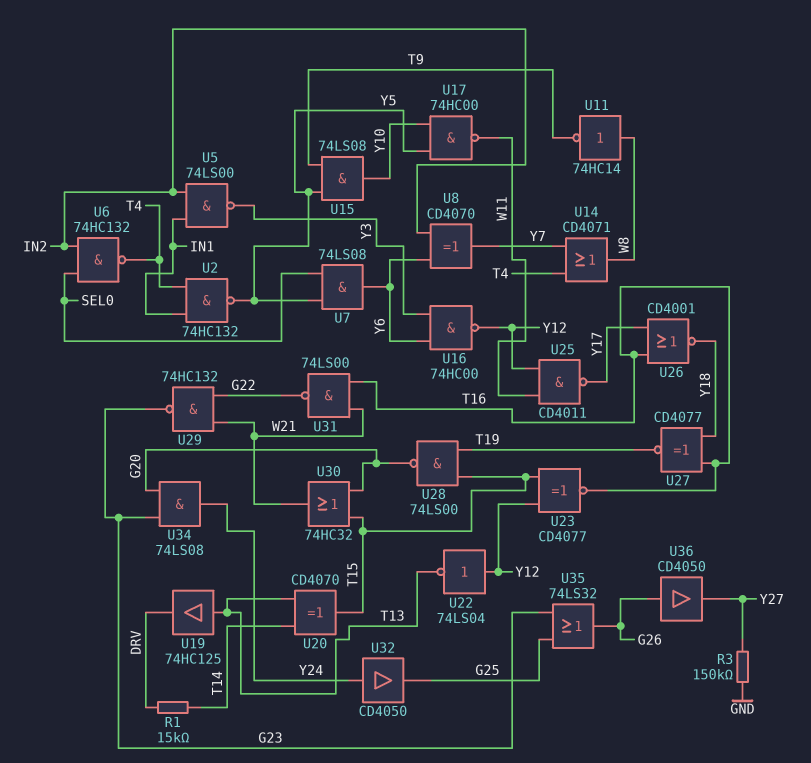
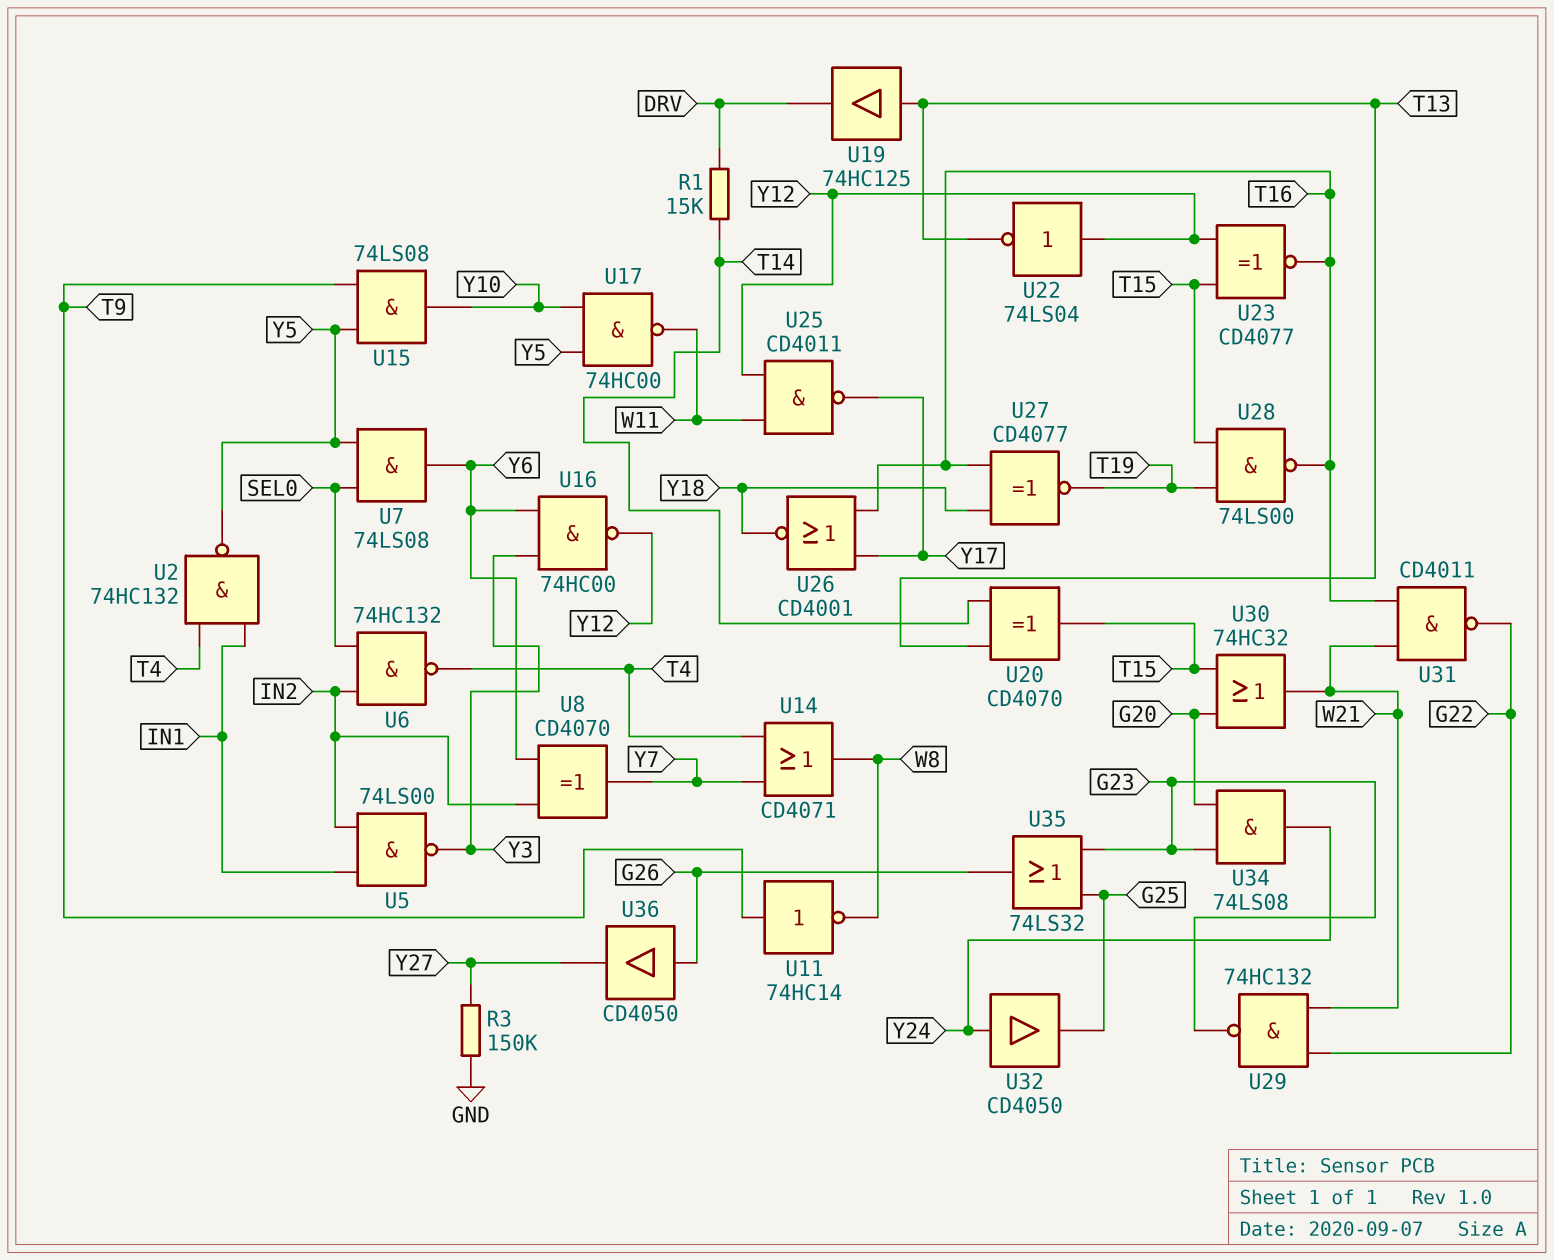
U11: NOT 74HC14 (in W8, out T9) -> NOT 74HC14 (in T9, out W8)
U28: NAND 74LS00 (in T15, in T19, out G20) -> NAND 74LS00 (in T15, in T19, out T16)
U31: NAND 74LS00 (in T16, in W21, out G22) -> NAND CD4011 (in T16, in W21, out G22)

